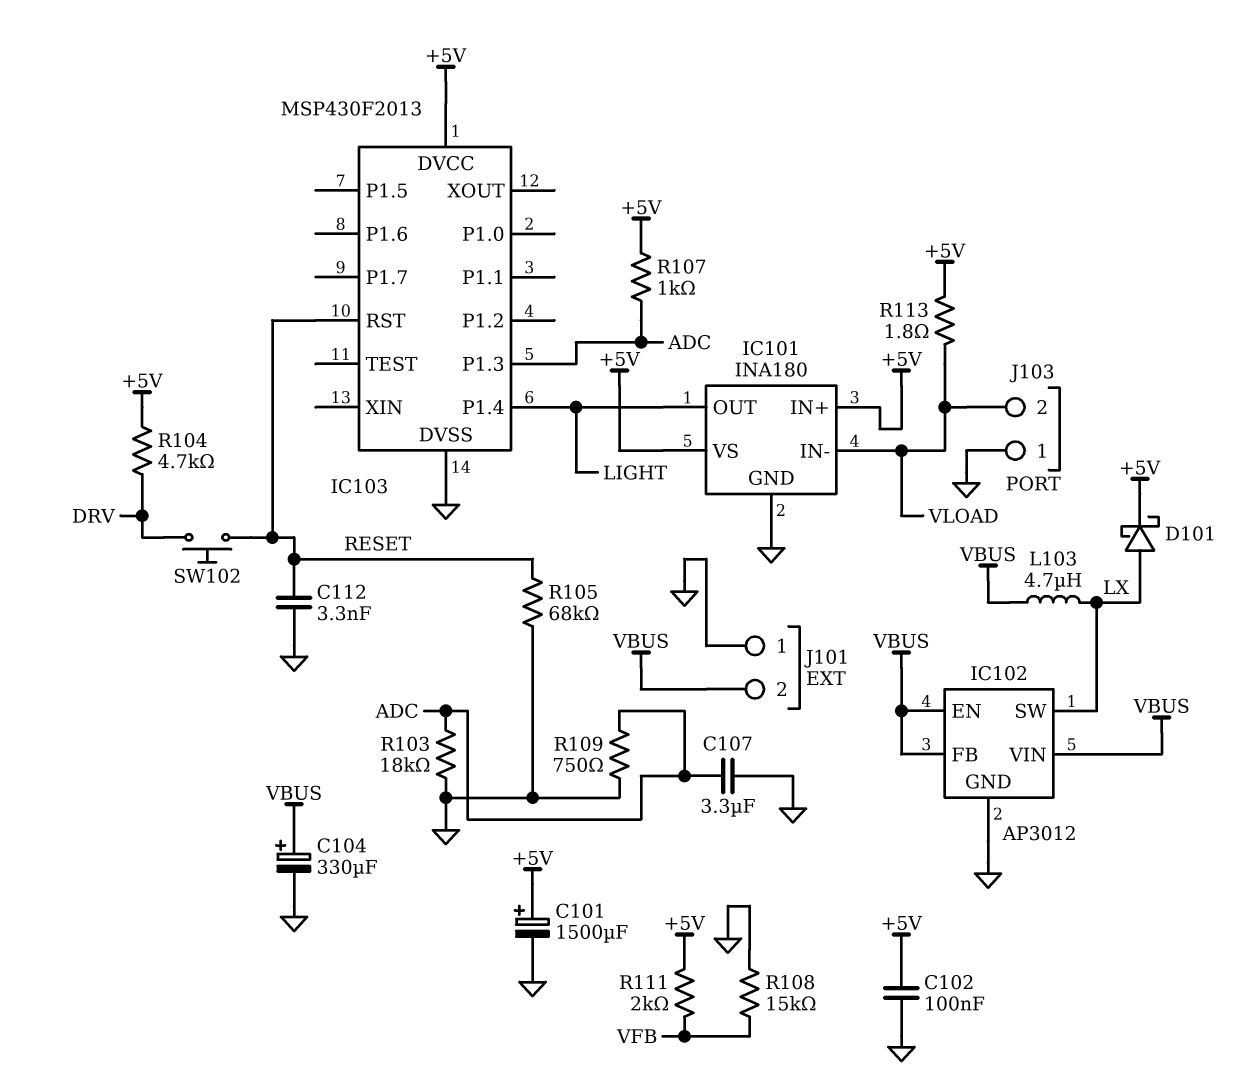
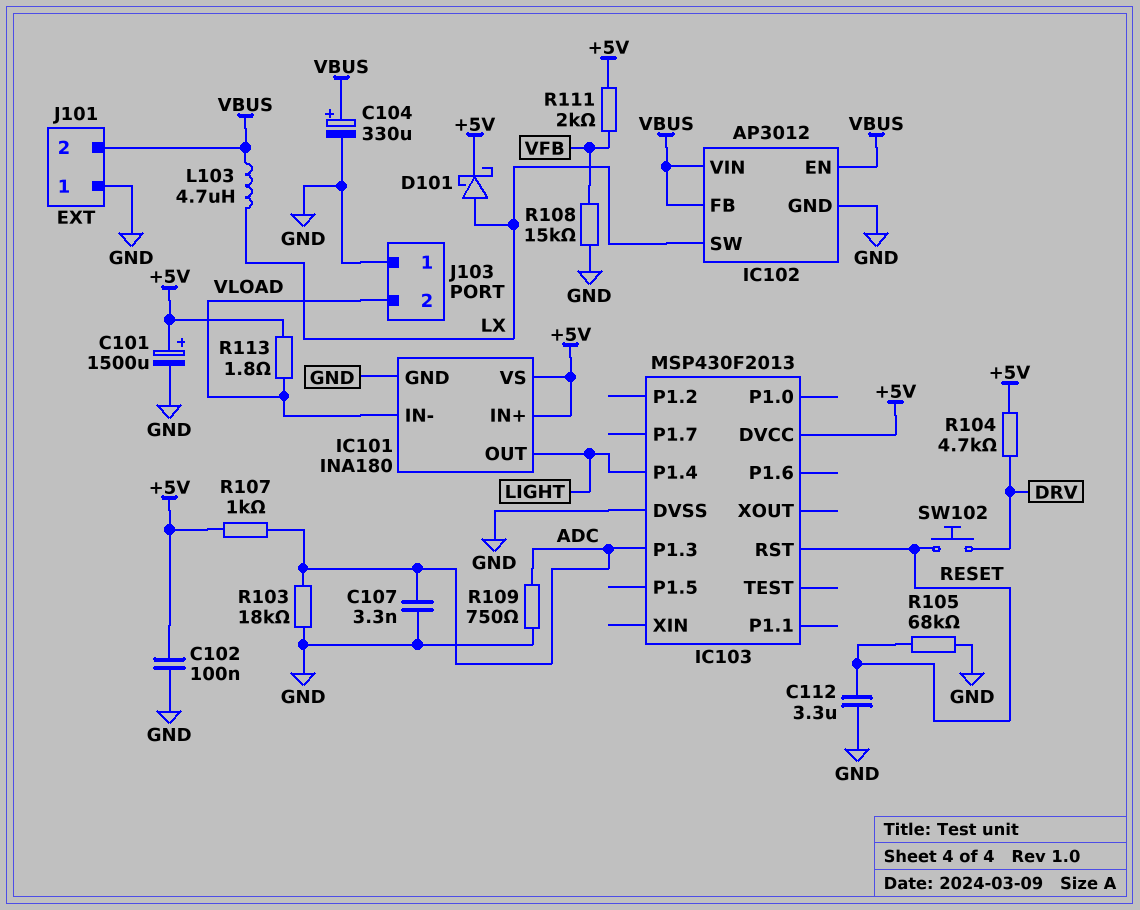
C107: 3.3uF (ADC, GND) -> 3.3nF (ADC, GND)
C112: 3.3nF (GND, RESET) -> 3.3uF (GND, RESET)

